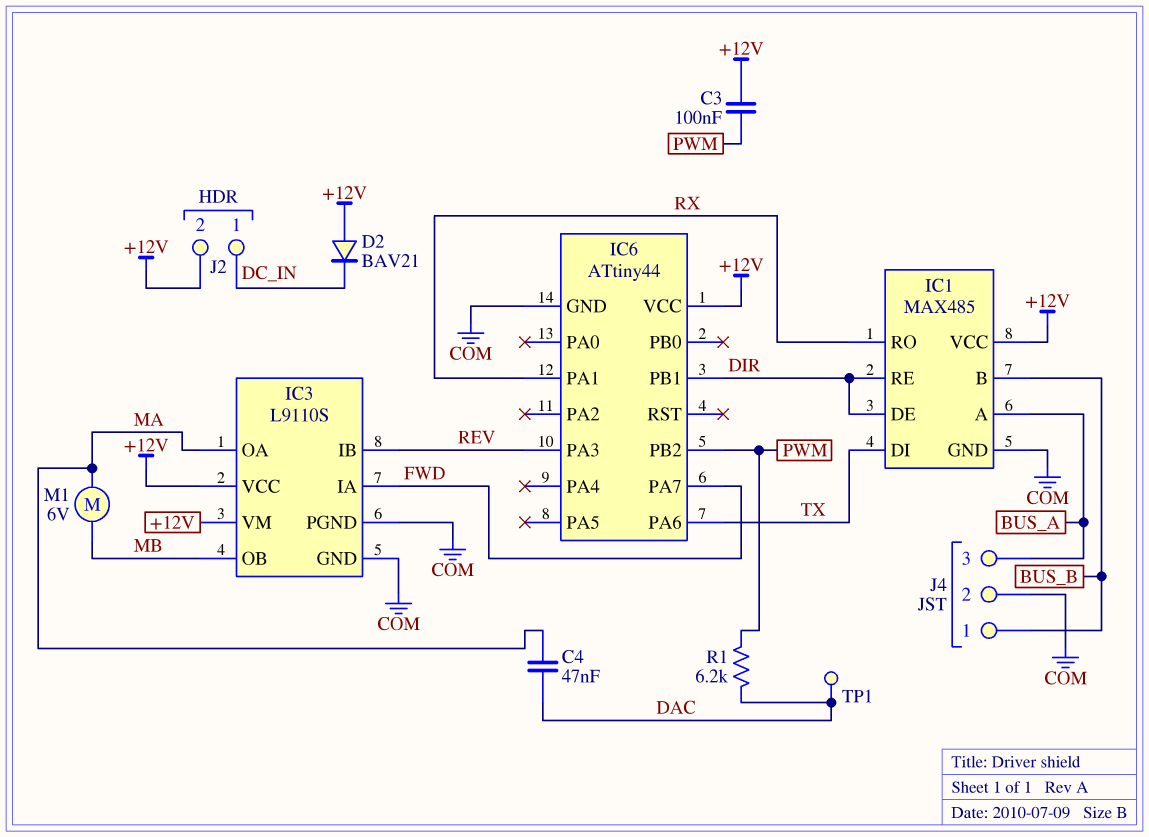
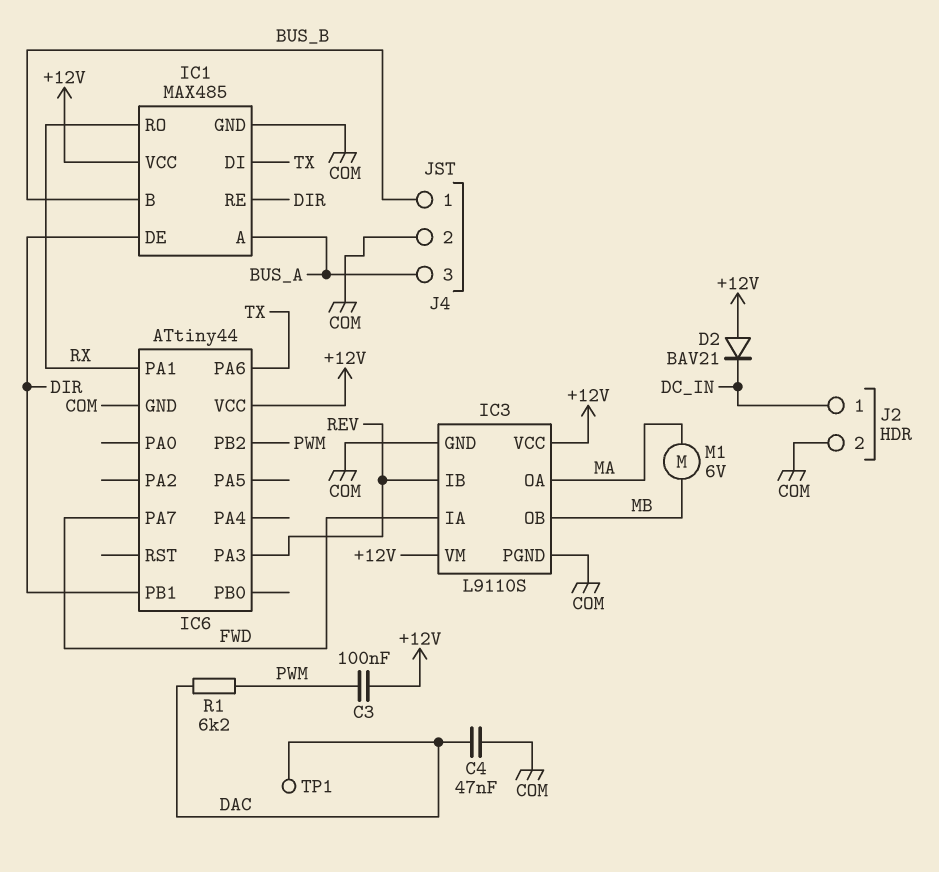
C4: 47nF (DAC, MA) -> 47nF (COM, DAC)
J2 pin 2: +12V -> COM

